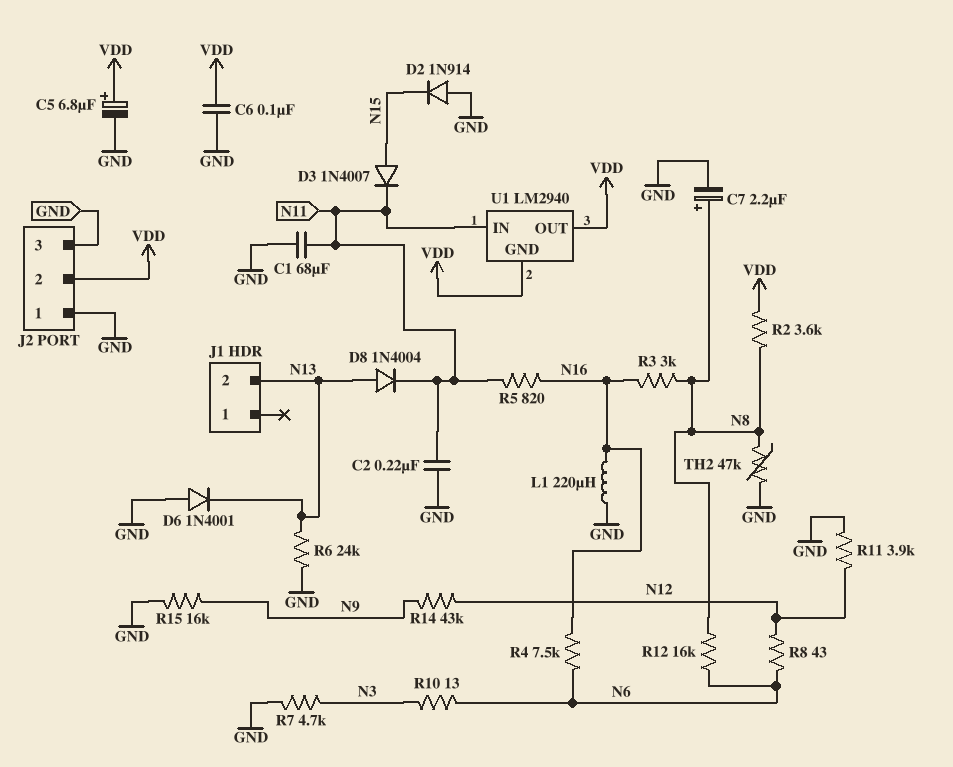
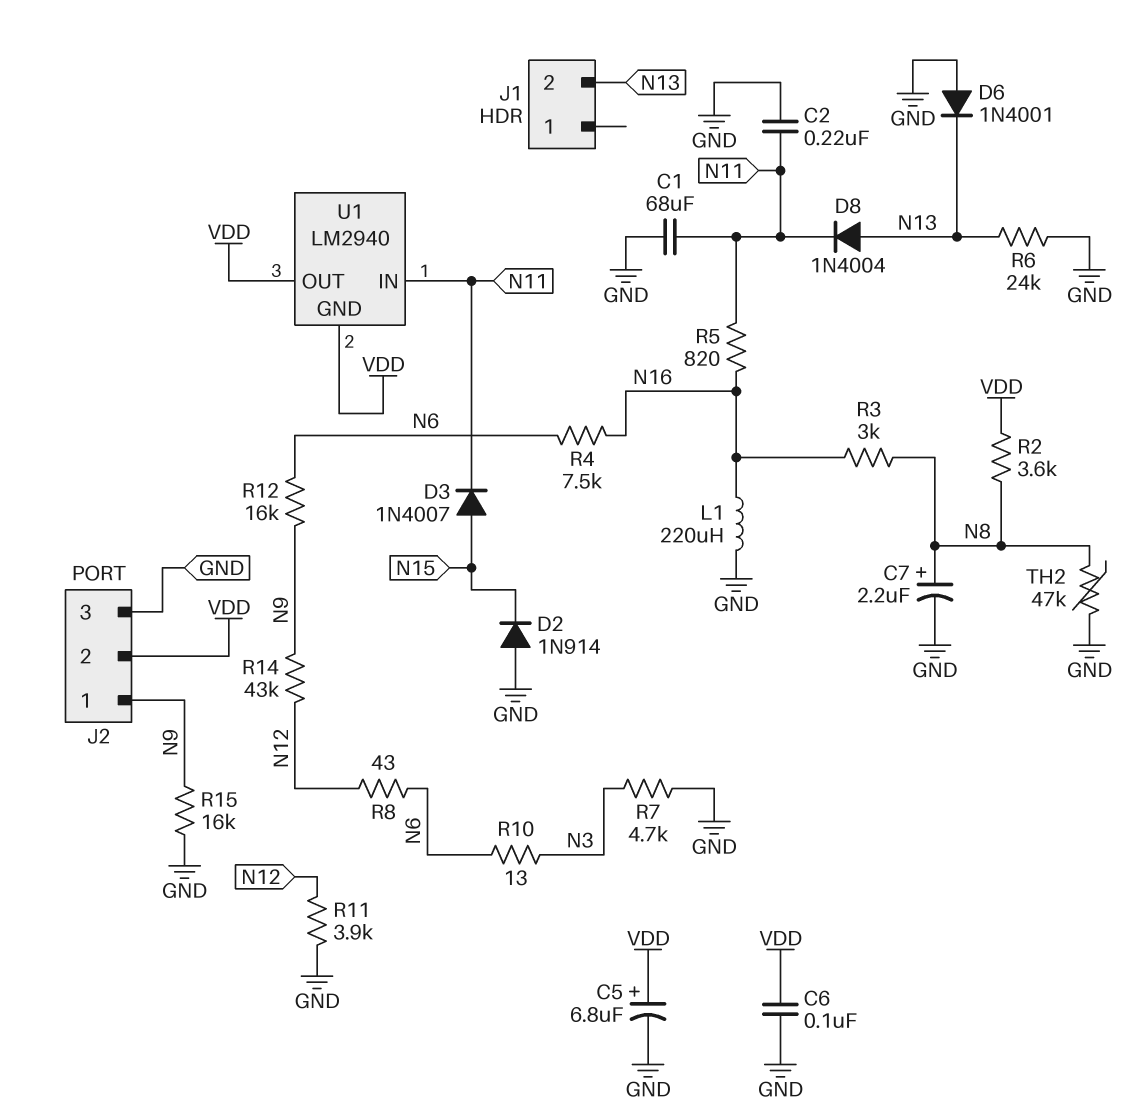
J2 pin 1: GND -> N9
R12: 16k (N6, N8) -> 16k (N6, N9)

